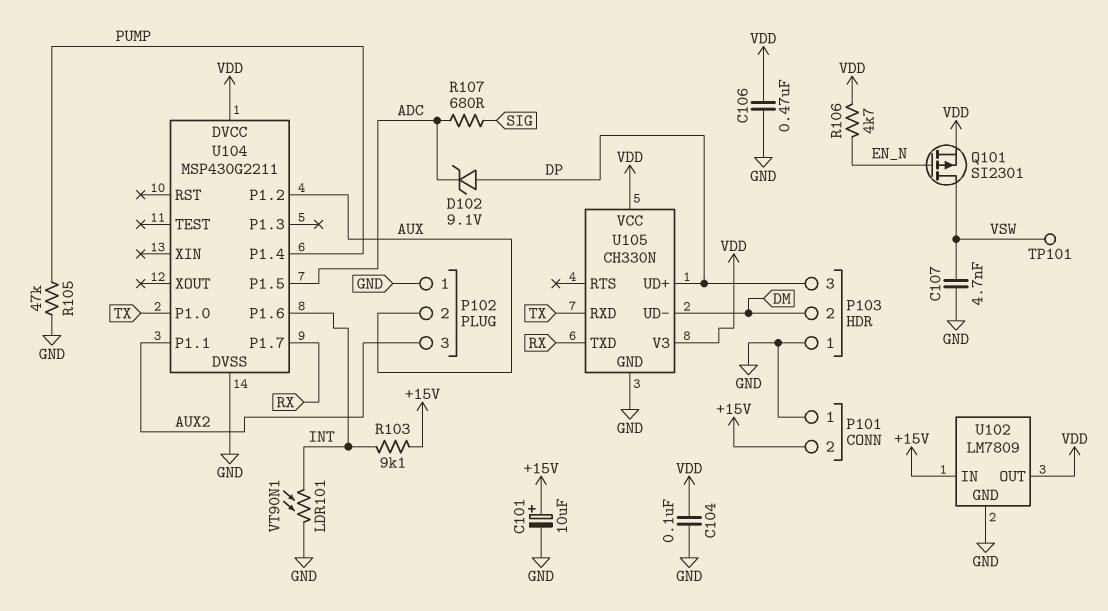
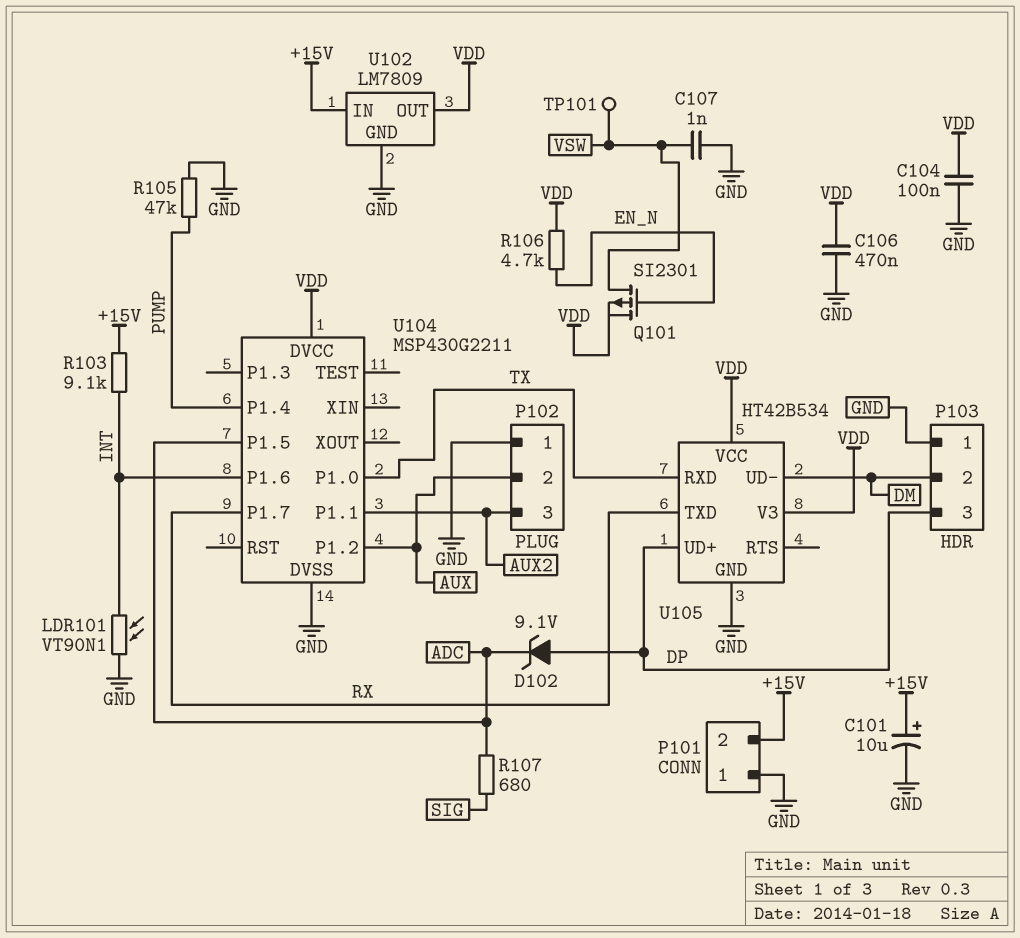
C107: 4.7nF (GND, VSW) -> 1nF (GND, VSW)
U105: CH330N -> HT42B534

